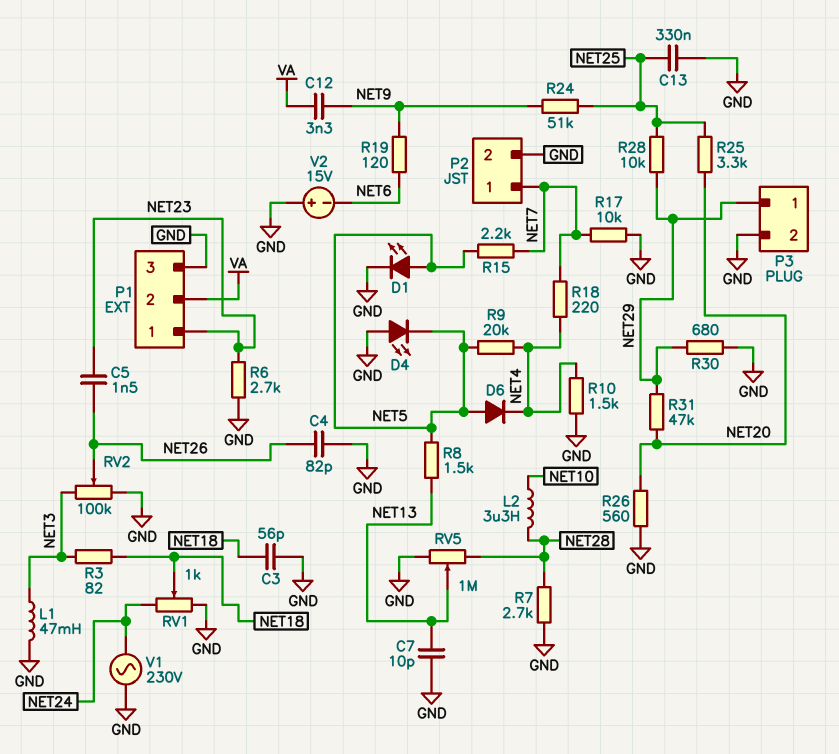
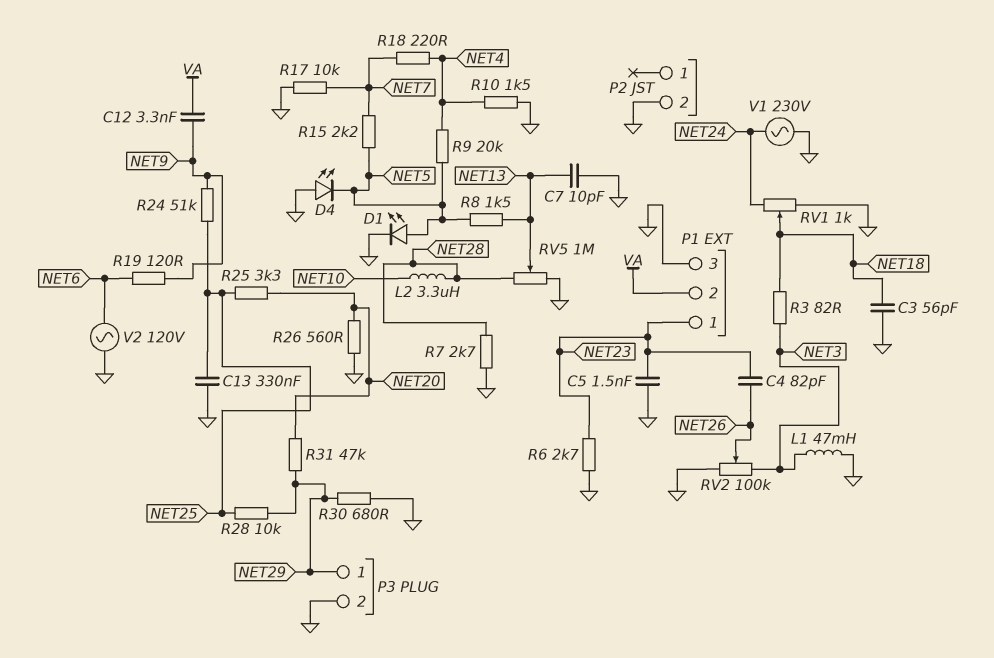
C4: 82pF (GND, NET26) -> 82pF (NET23, NET26)
C5: 1.5nF (NET23, NET26) -> 1.5nF (GND, NET23)
D6: diode (A NET5, K NET4) -> none
P2 pin 1: NET7 -> none
V2: 15V (plus GND, minus NET6) -> AC 120V (GND, NET6)

